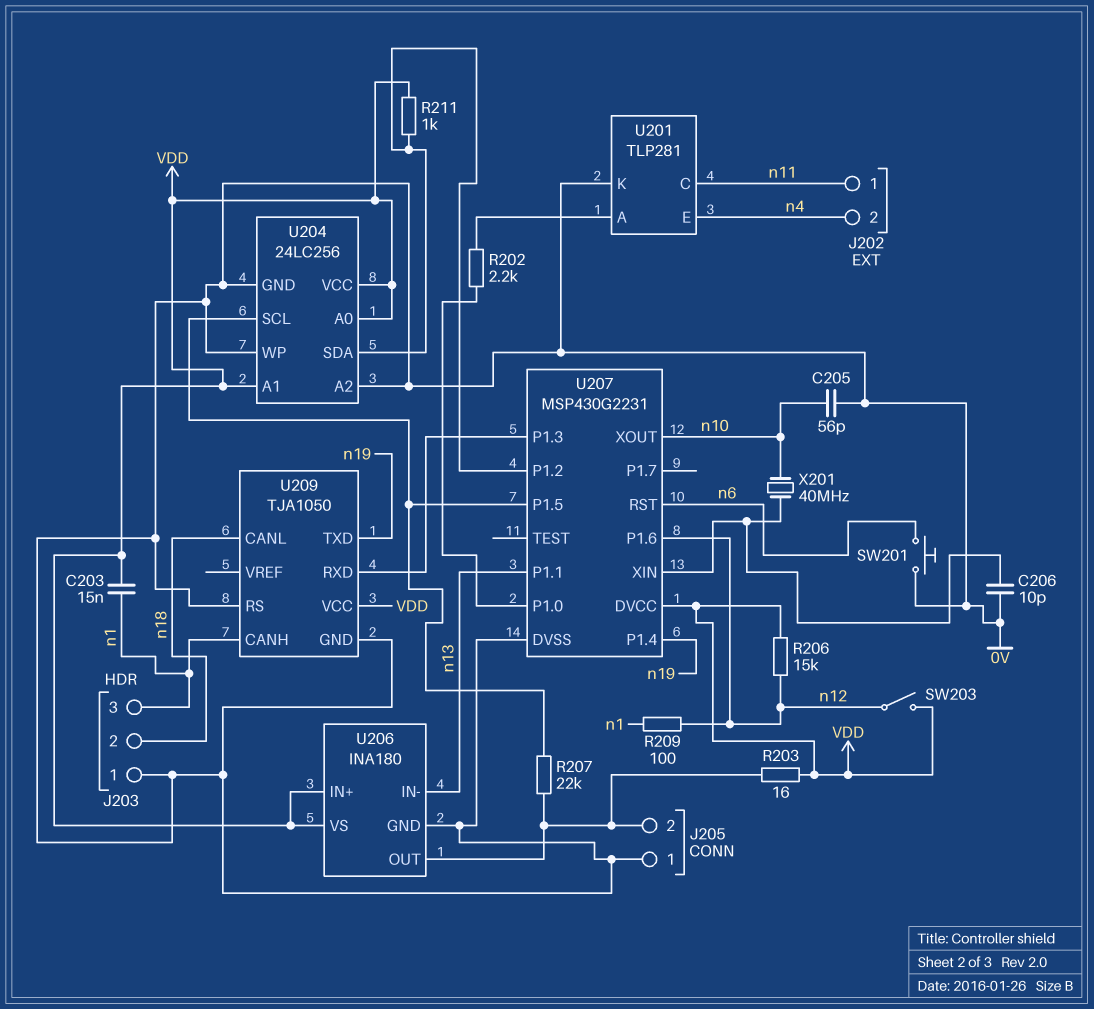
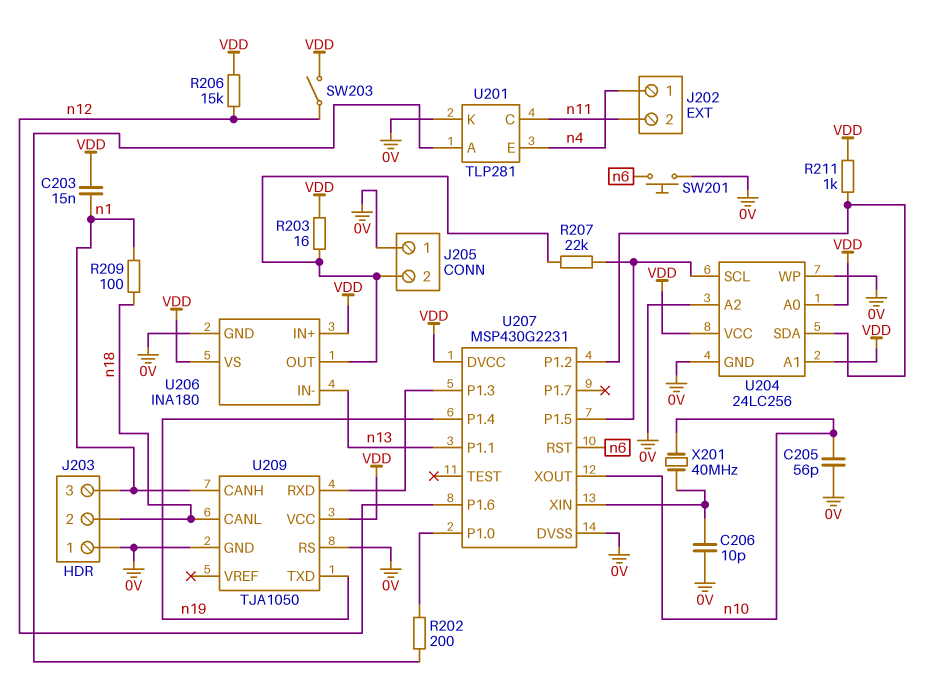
J202 pin 1: n11 -> n4
J202 pin 2: n4 -> n11
R202: 2.2k (U201/A, U207/P1.0) -> 200 (U201/A, U207/P1.0)
R209: 100 (n1, n12) -> 100 (n1, n18)

